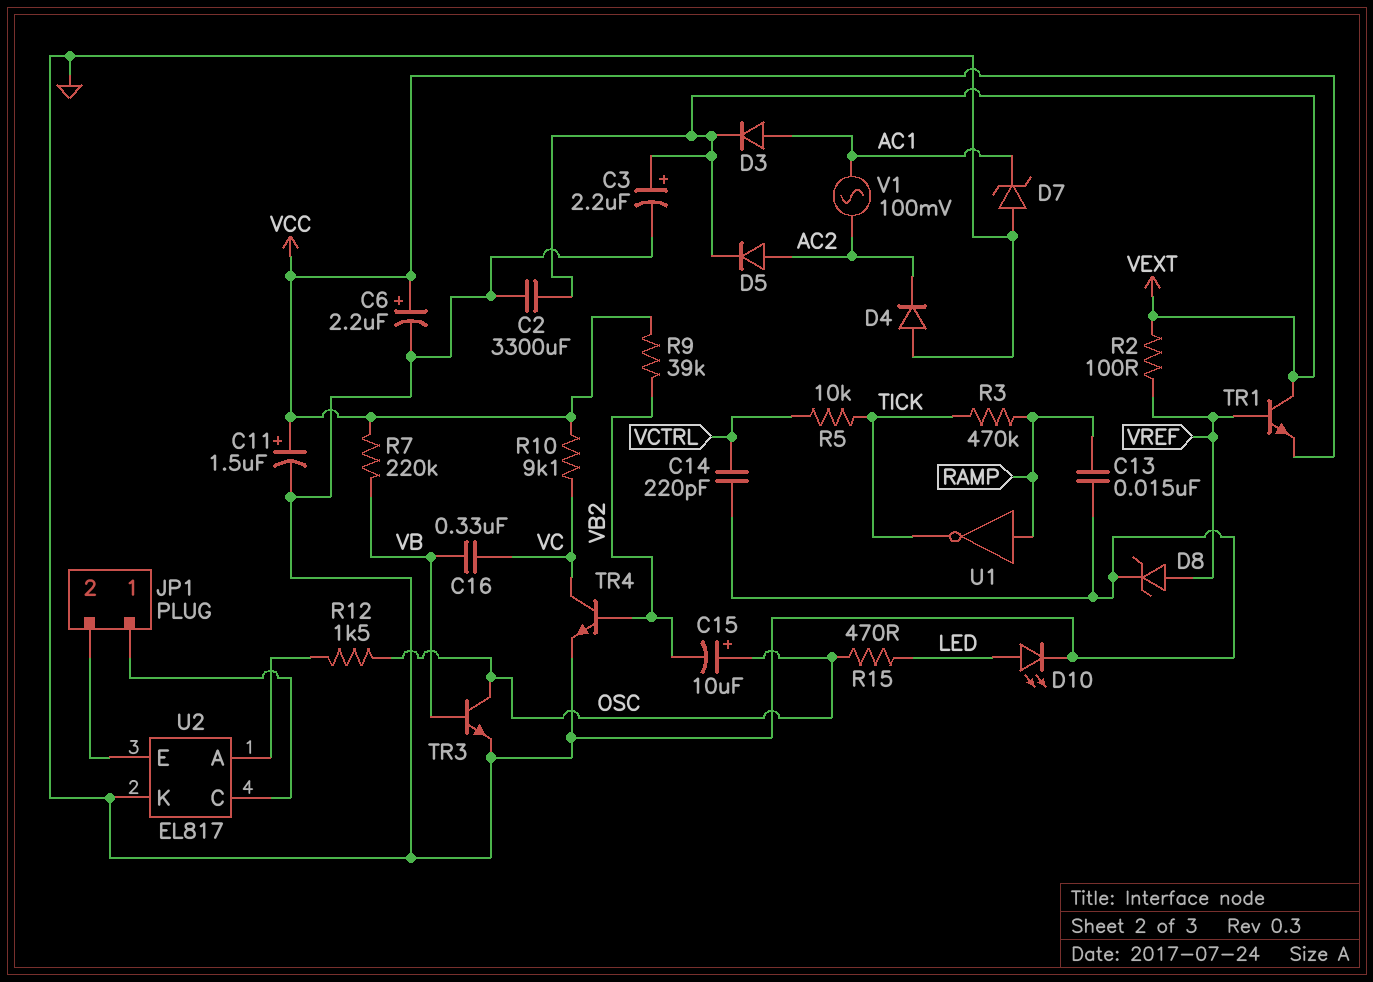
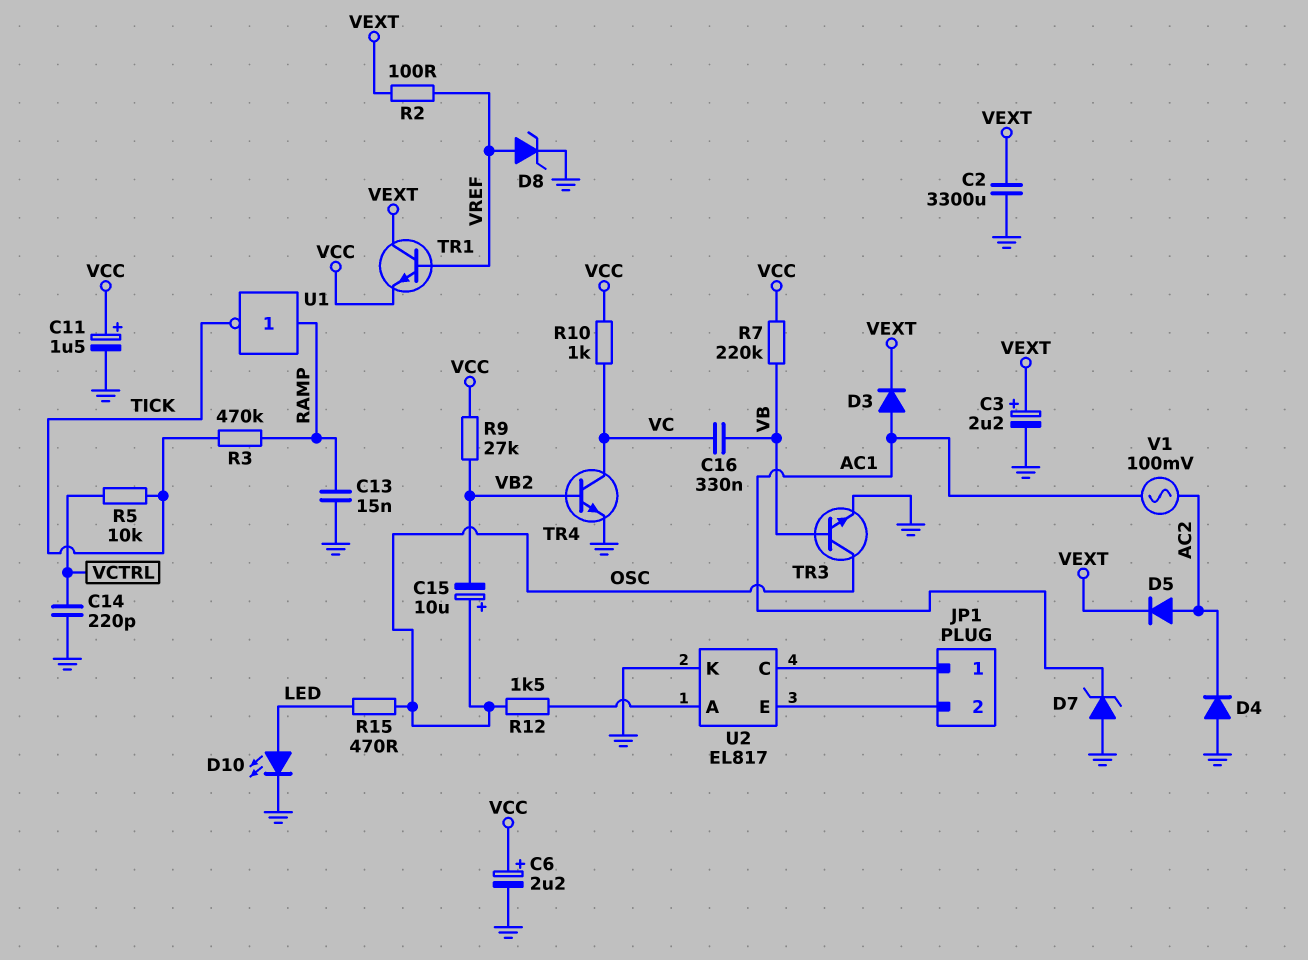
R9: 39k (VB2, VCC) -> 27k (VB2, VCC)
R10: 9.1k (VC, VCC) -> 1k (VC, VCC)

